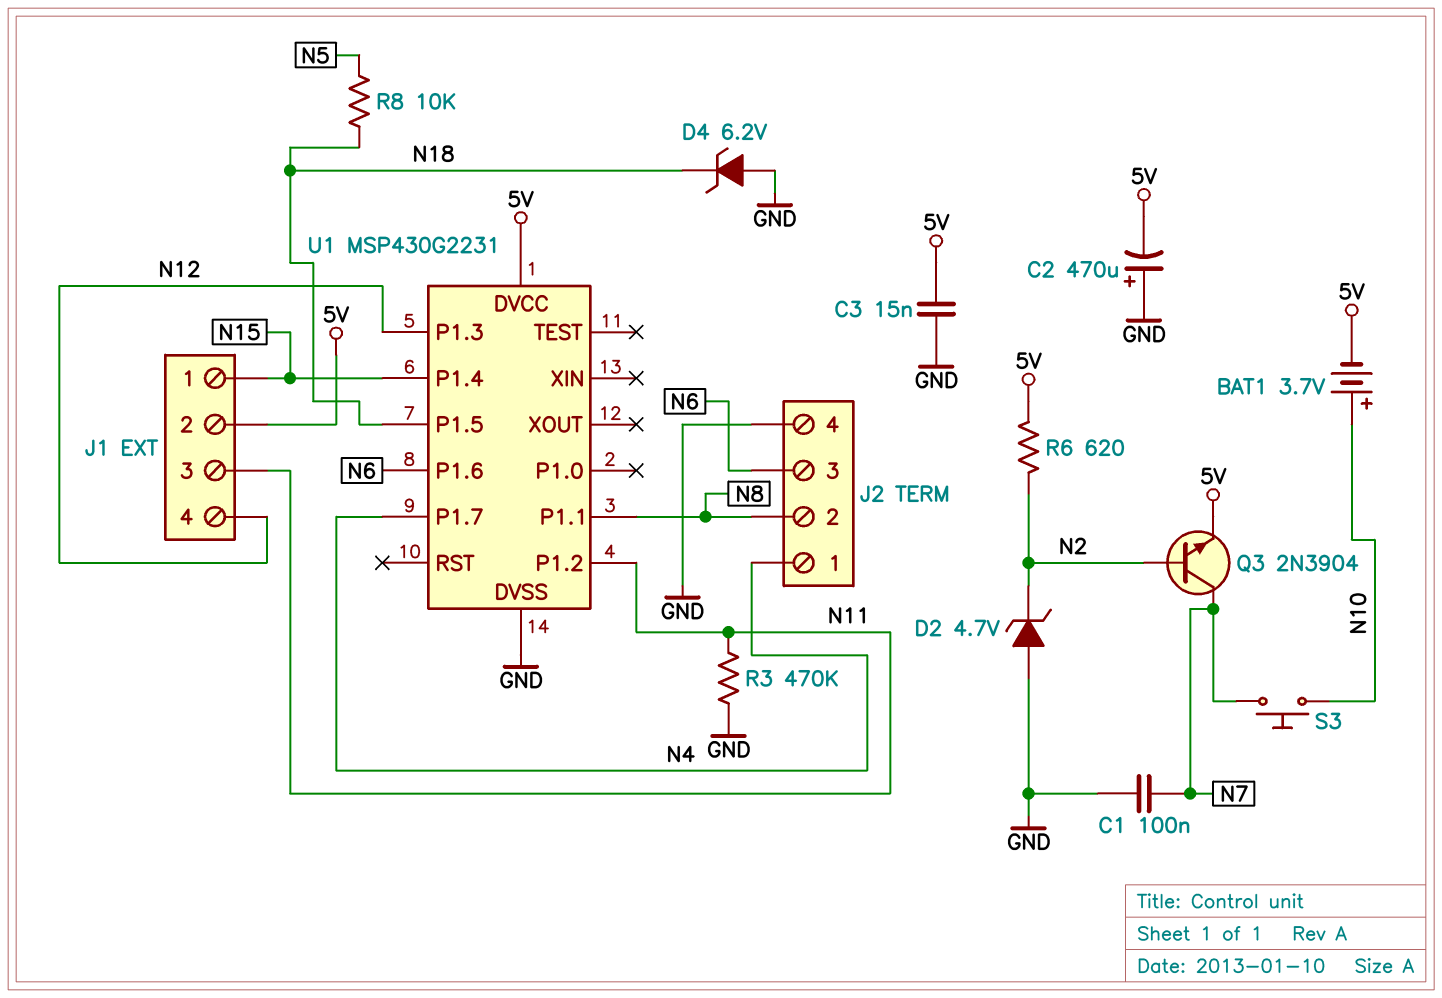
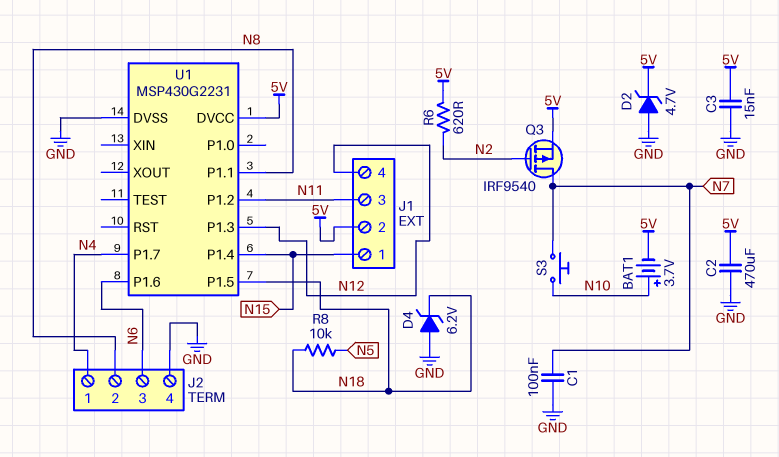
C2: 470uF (plus GND, minus 5V) -> 470uF (5V, GND)
D2: zener 4.7V (A GND, K N2) -> zener 4.7V (A GND, K 5V)
Q3: NPN 2N3904 (B N2, C N7, E 5V) -> PMOS IRF9540 (G N2, D N7, S 5V)
R3: 470k (GND, N11) -> none

